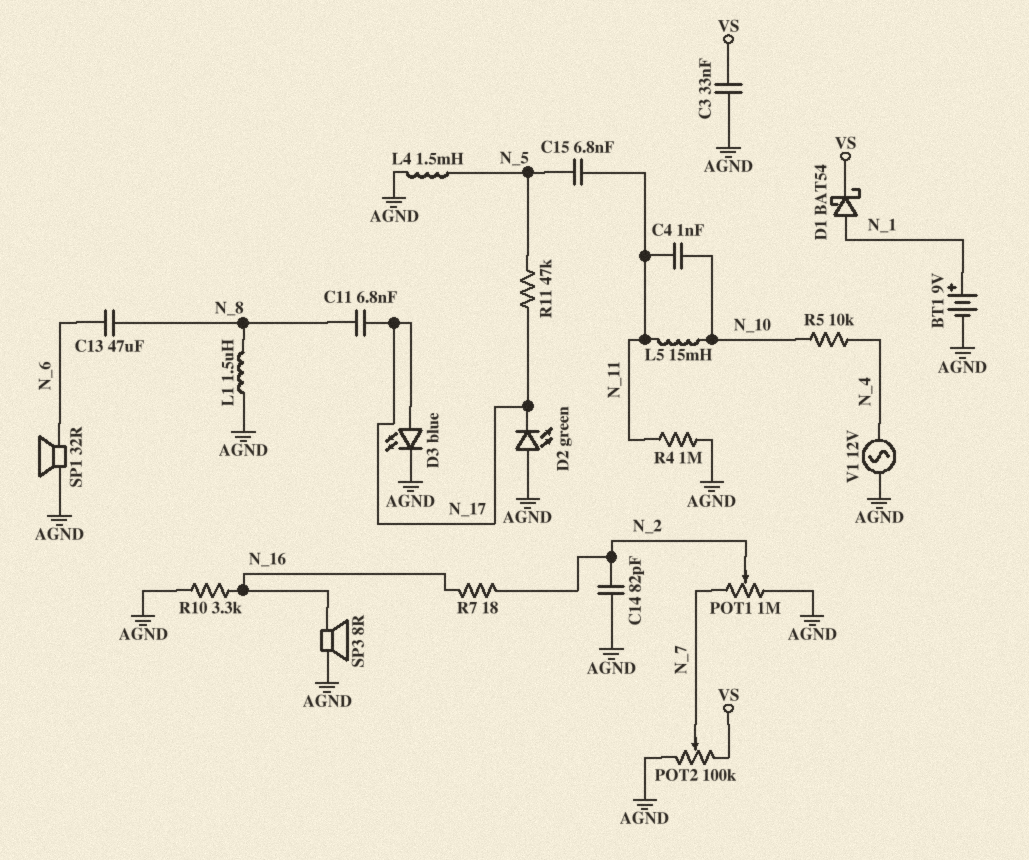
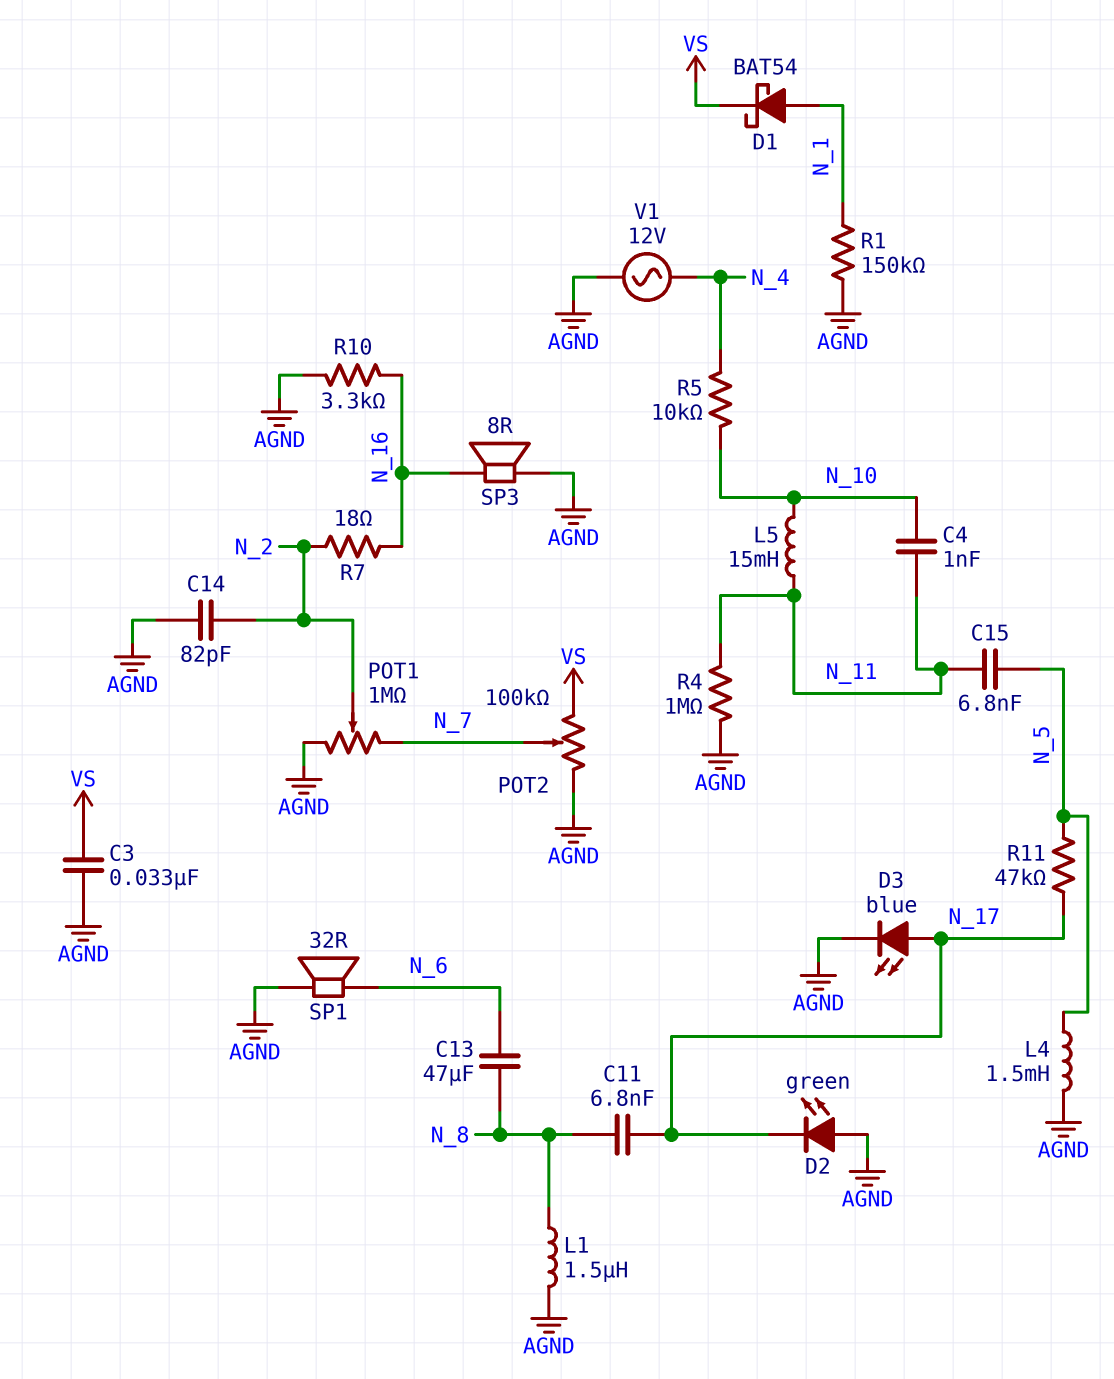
BT1: 9V (plus N_1, minus AGND) -> none
R1: none -> 150k (AGND, N_1)

